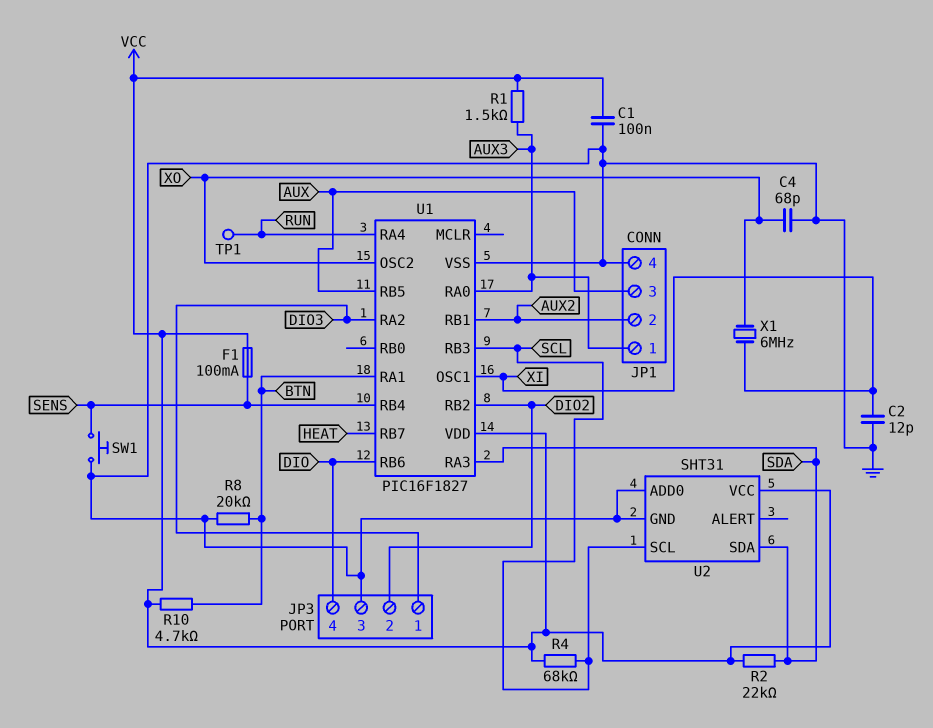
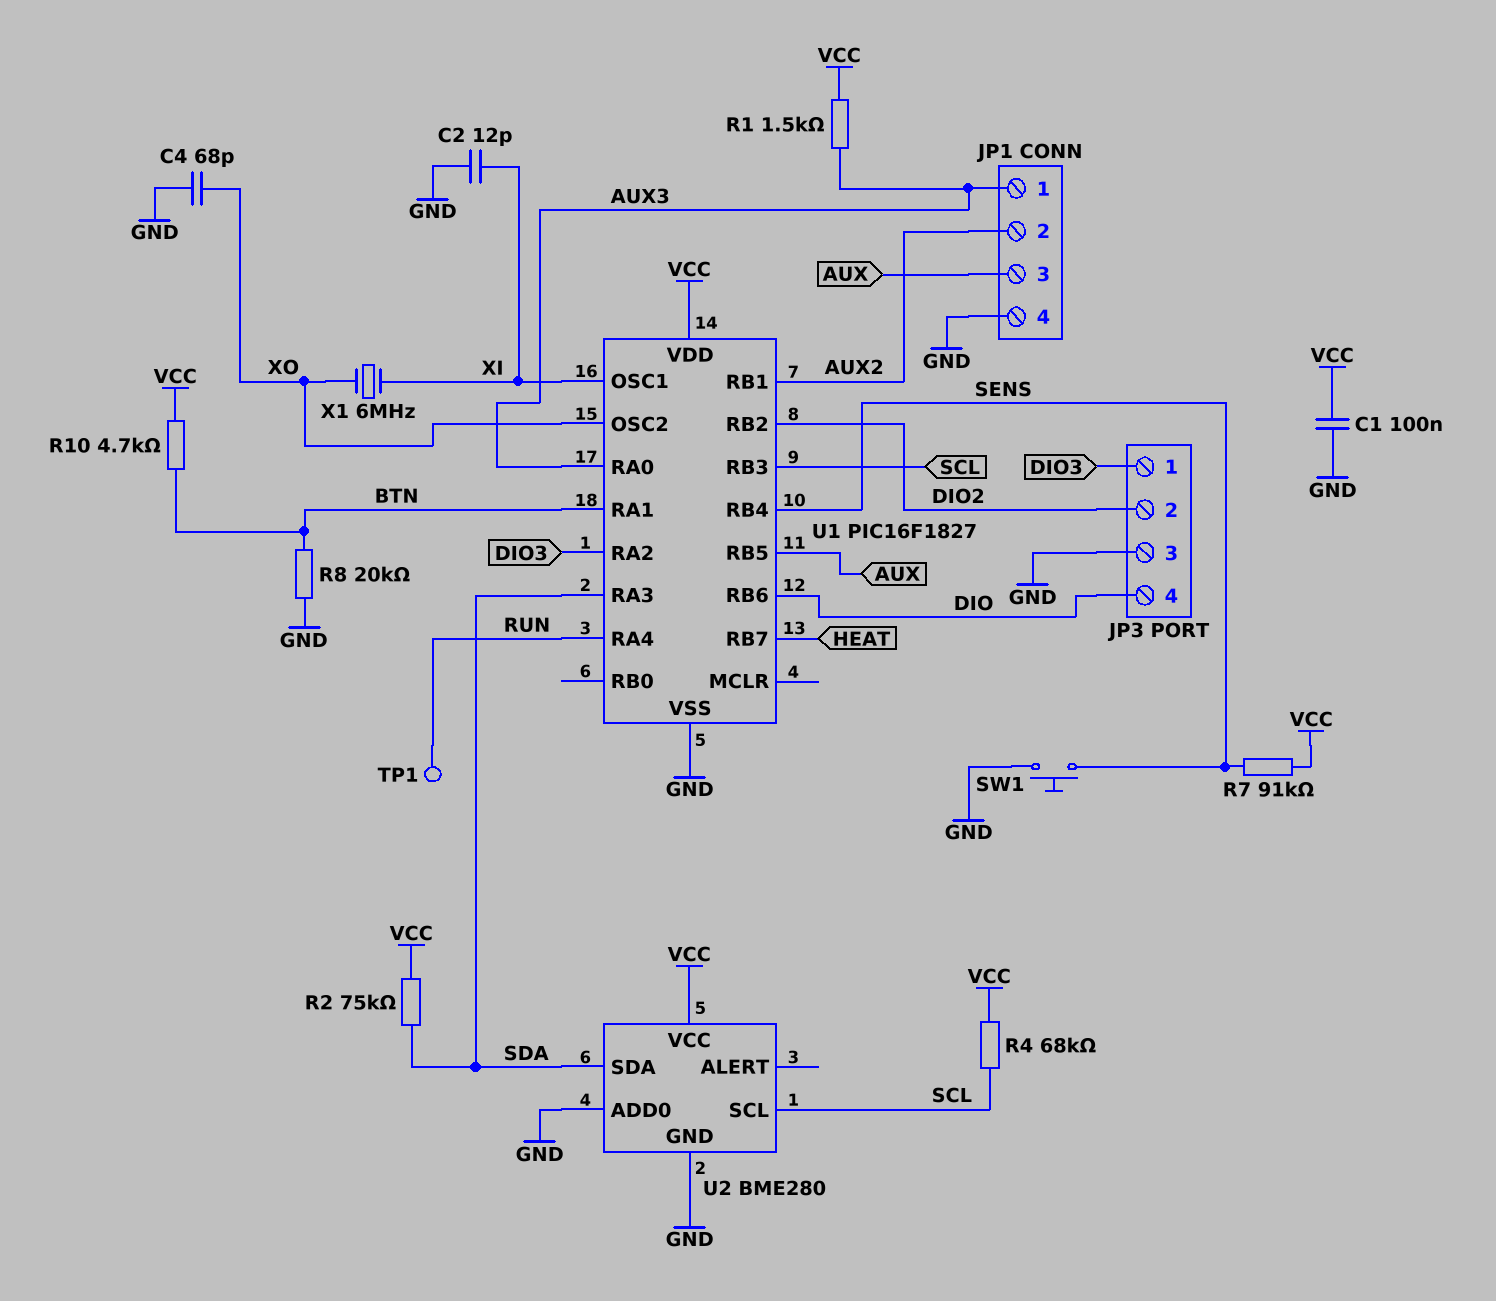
F1: 100mA (SENS, VCC) -> none
R2: 22k (SDA, VCC) -> 75k (SDA, VCC)
R7: none -> 91k (SENS, VCC)
U2: SHT31 -> BME280

